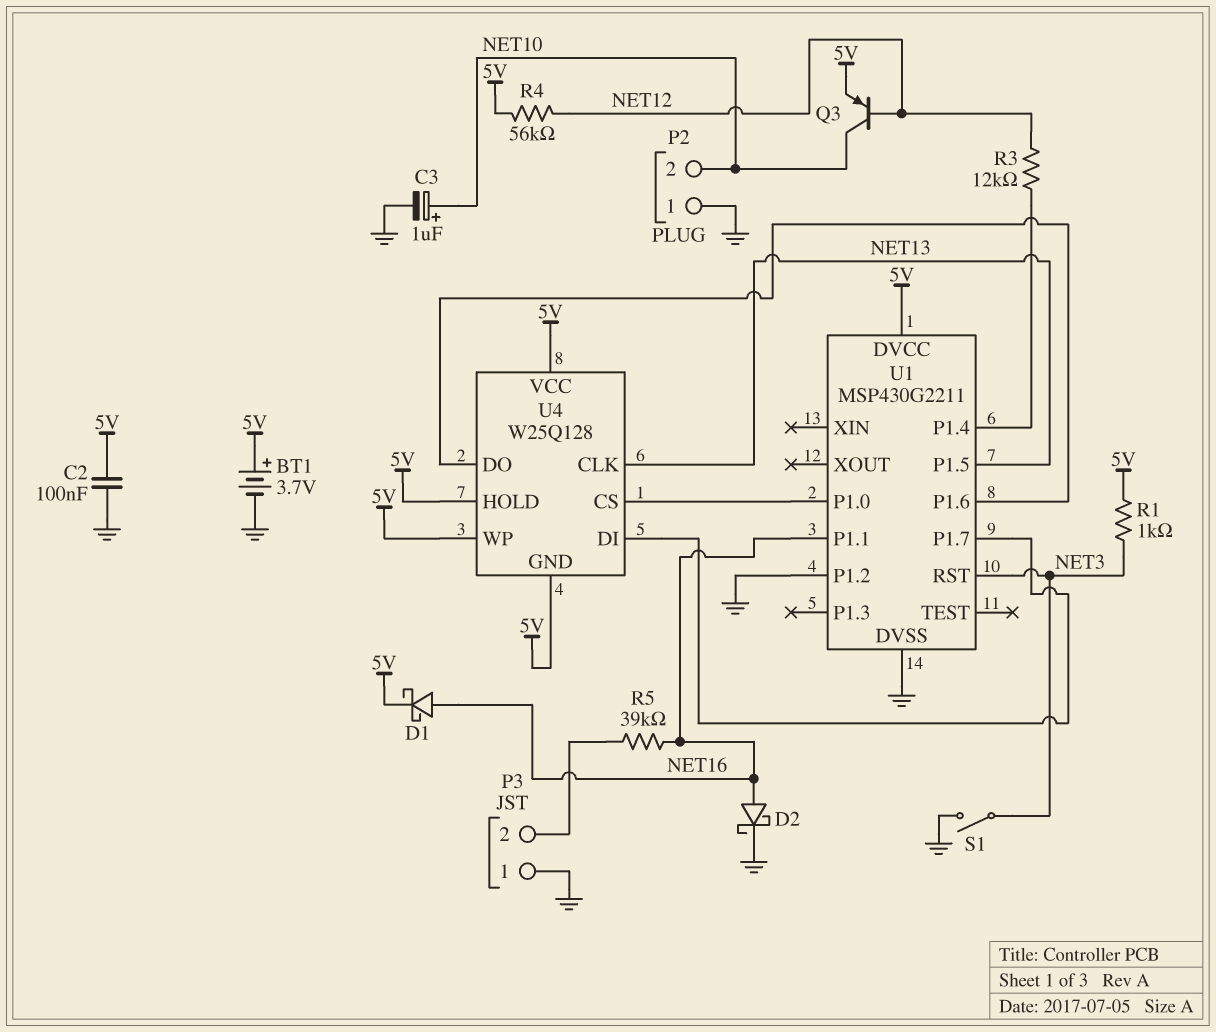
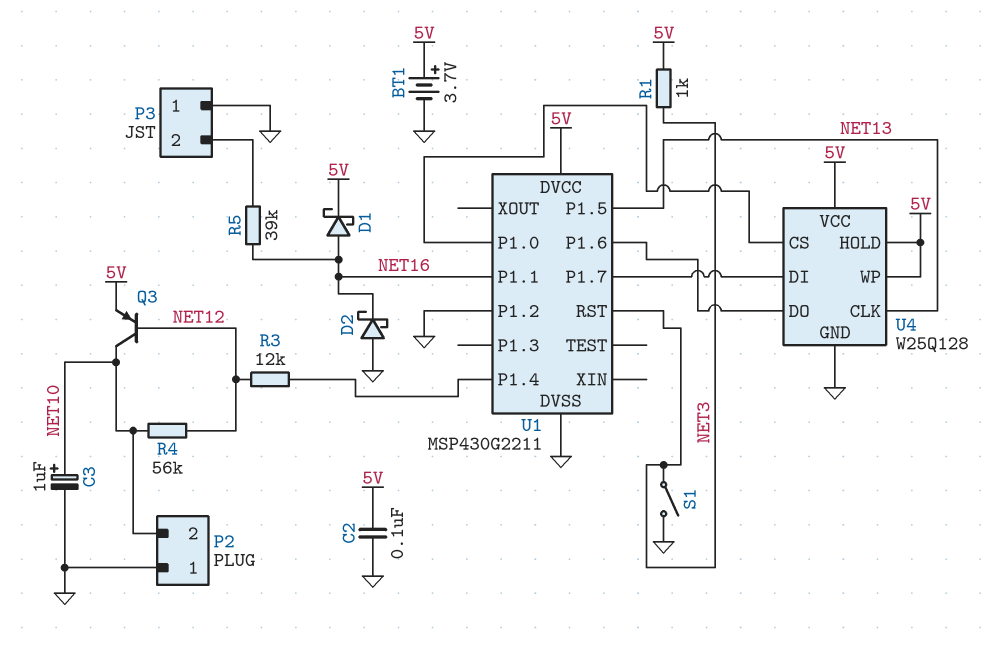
D2: schottky (A NET16, K GND) -> schottky (A GND, K NET16)
R4: 56k (5V, NET12) -> 56k (NET10, NET12)
U4 pin GND: 5V -> GND

